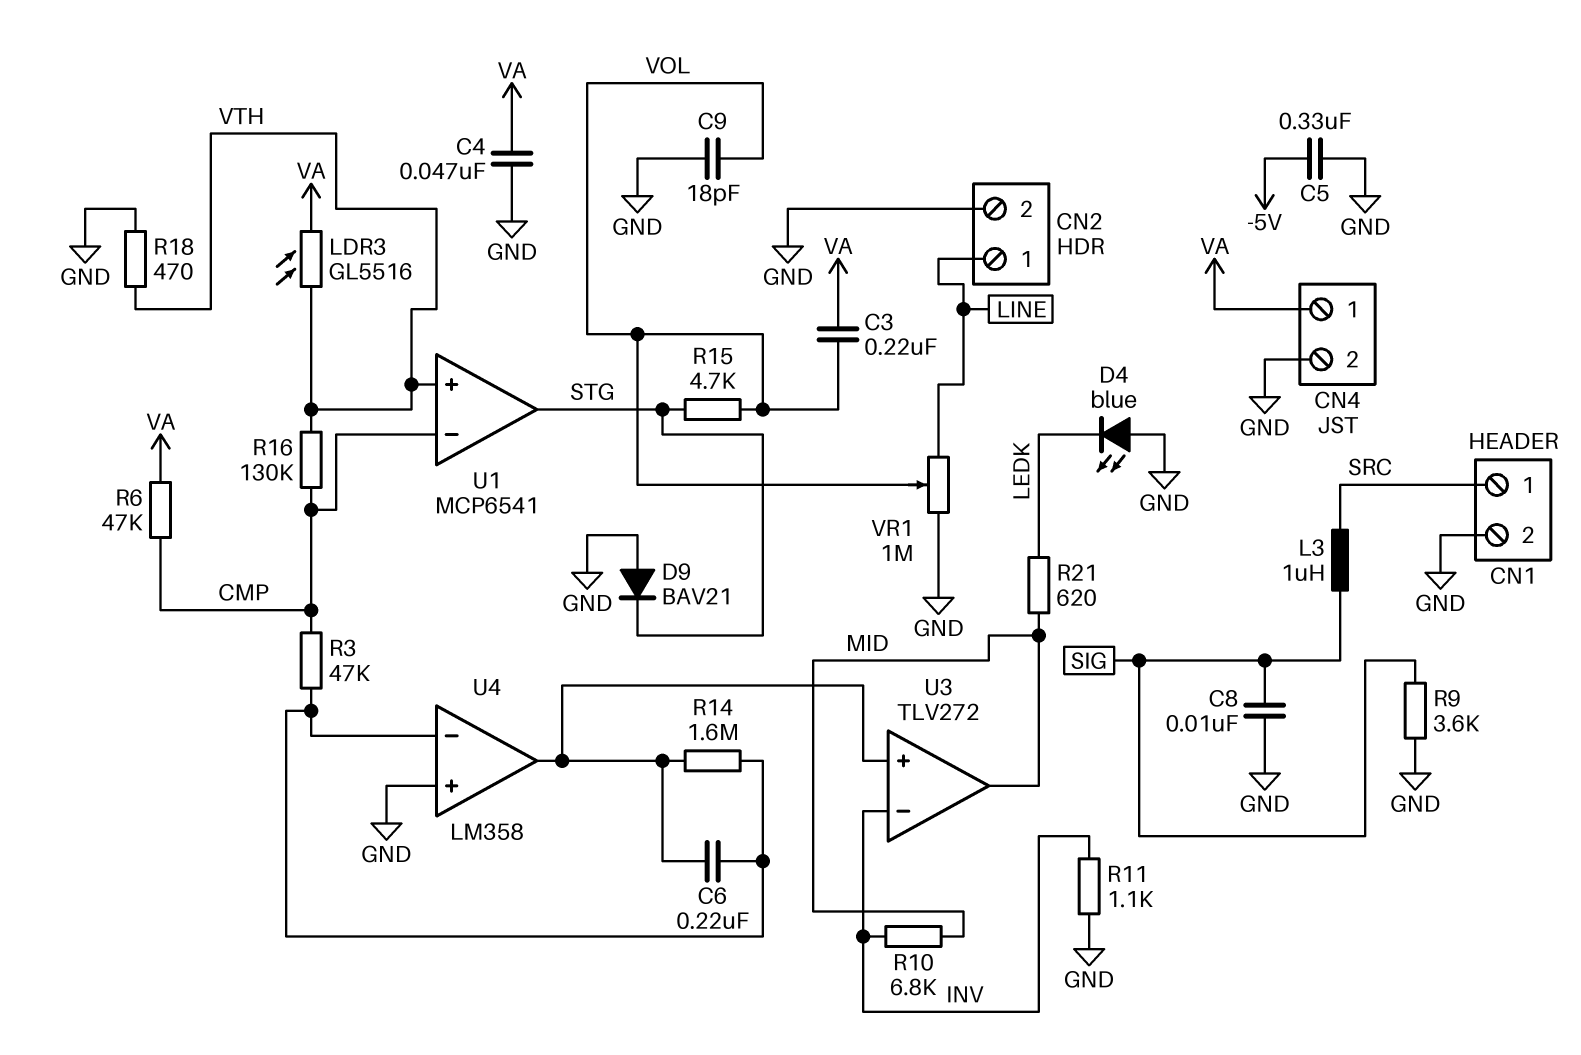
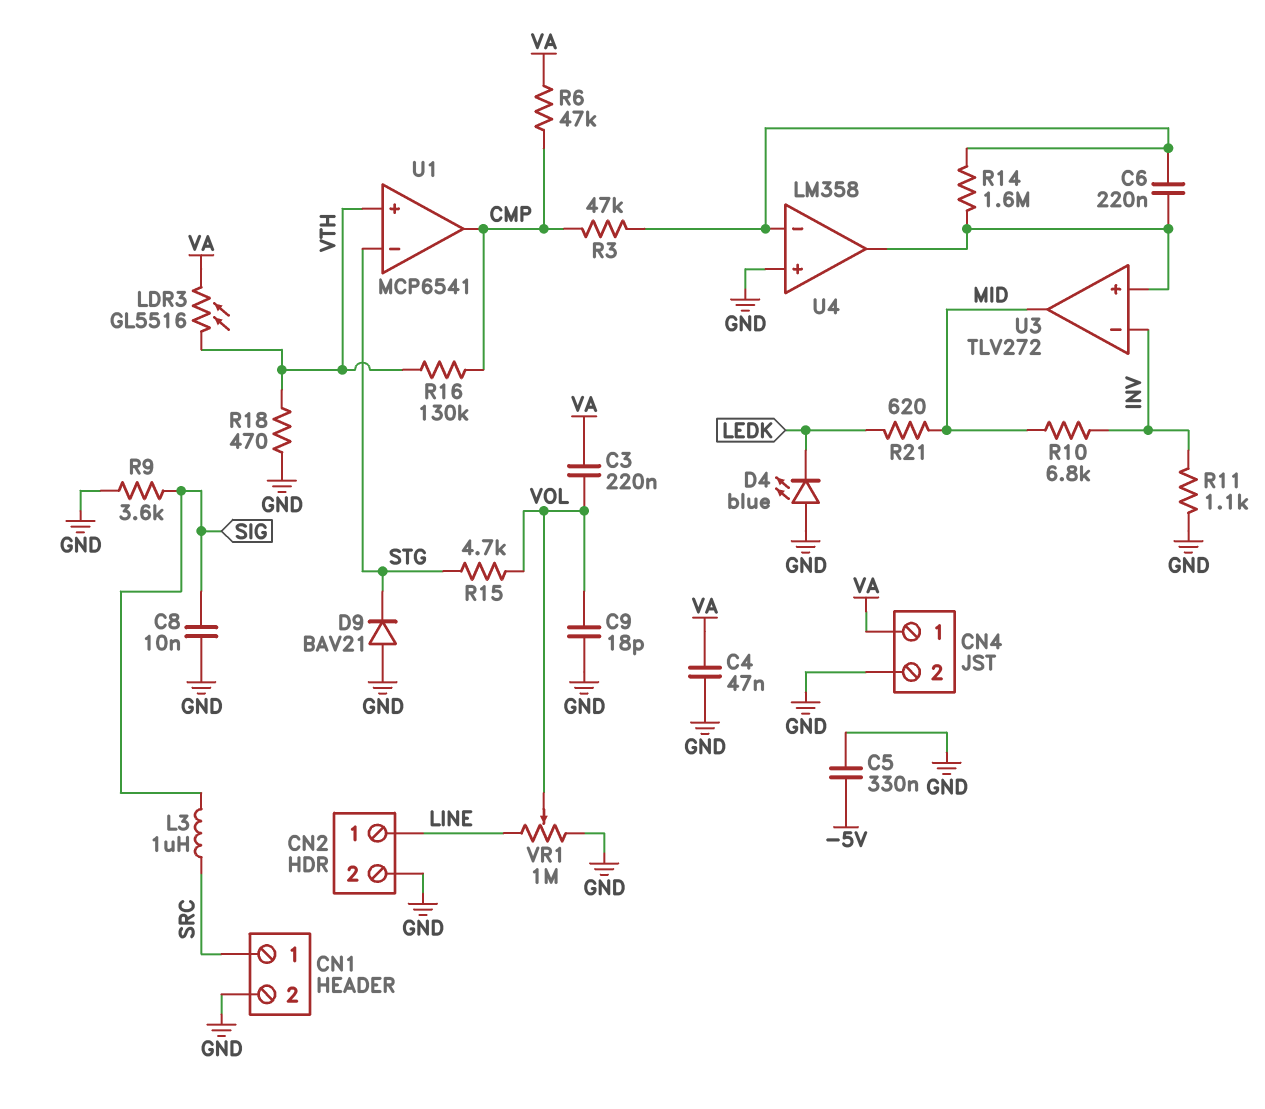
U1 pin in-: CMP -> STG
U1 pin out: STG -> CMP

